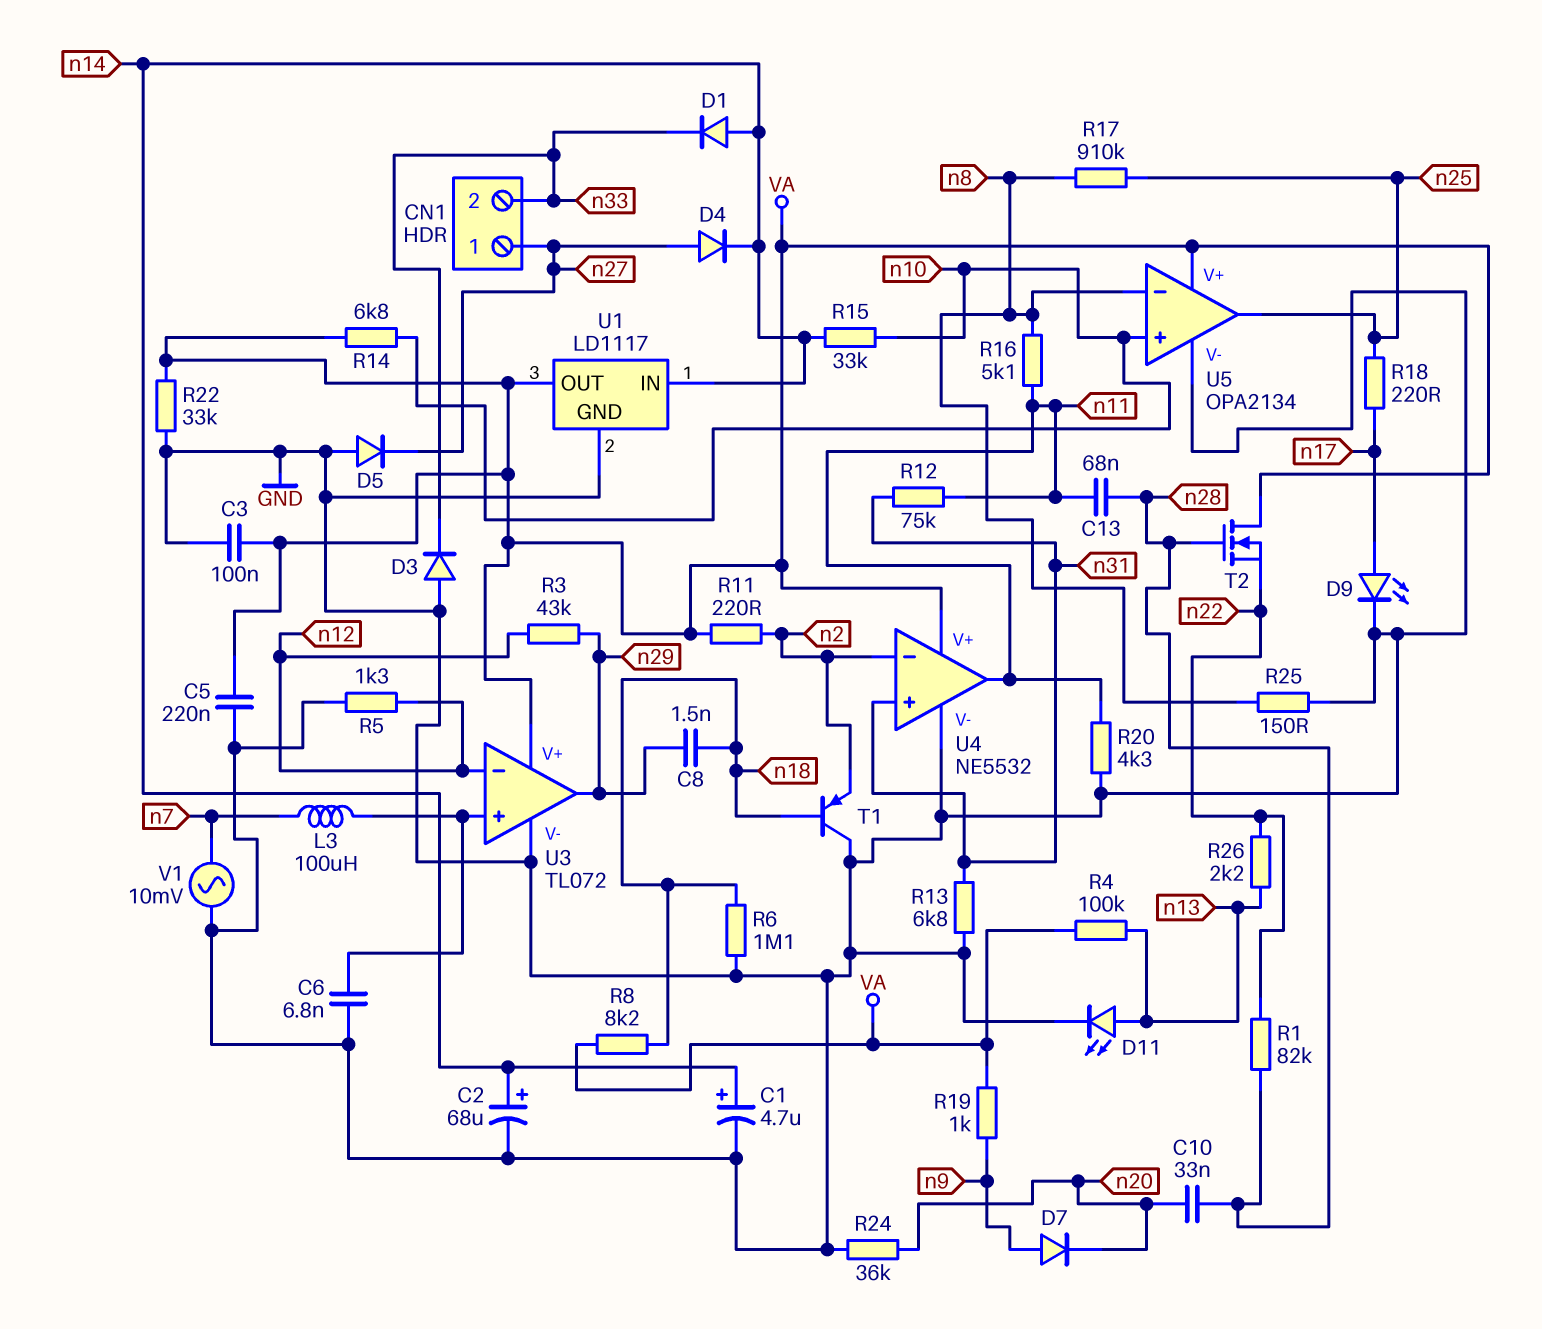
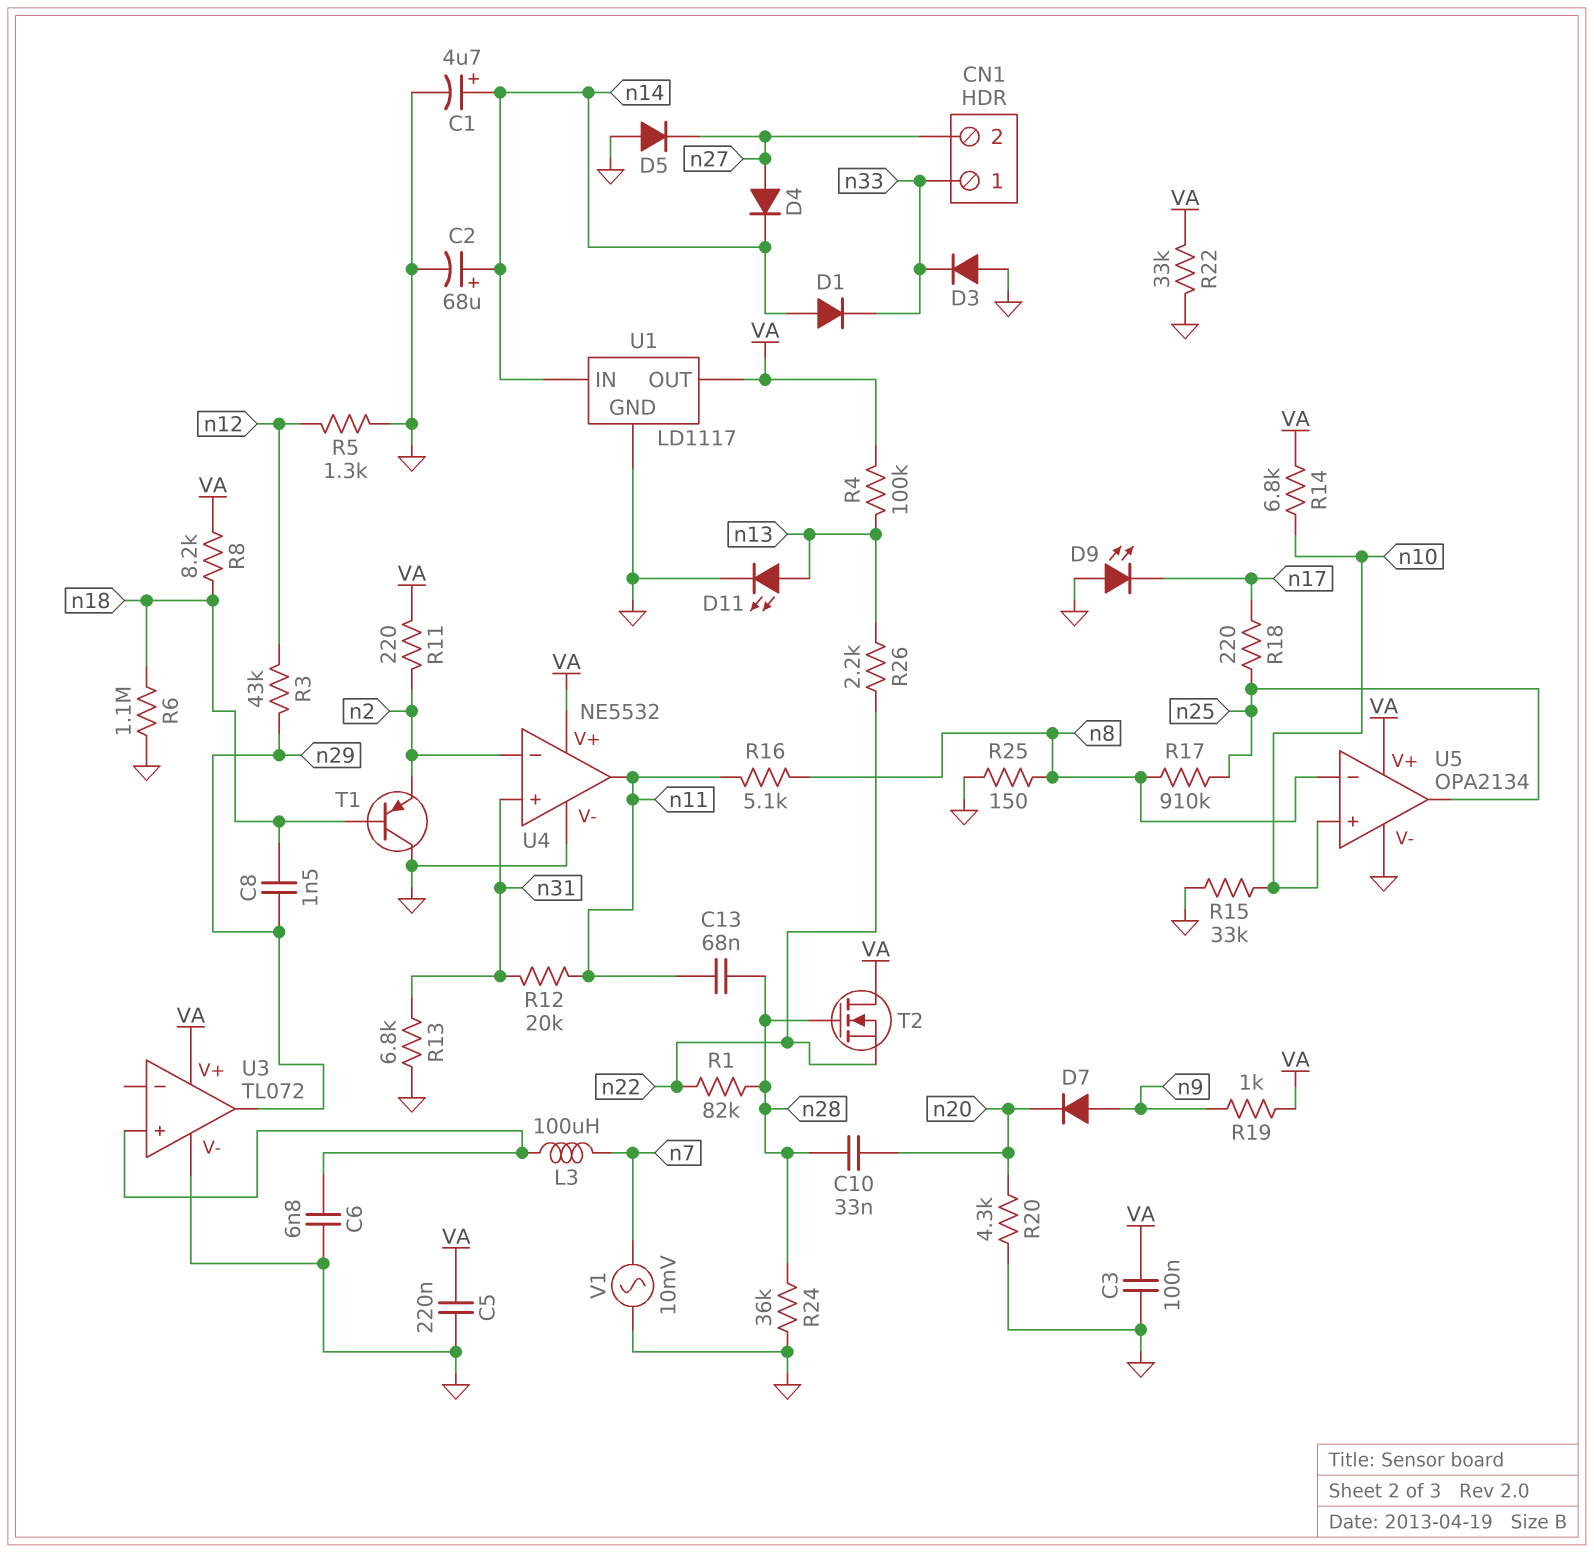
CN1 pin 1: n27 -> n33
CN1 pin 2: n33 -> n27
D9: LED (A n17, K GND) -> LED (A GND, K n17)
R12: 75k (n11, n31) -> 20k (n11, n31)
R15: 33k (n10, n14) -> 33k (GND, n10)
R20: 4.3k (GND, n11) -> 4.3k (GND, n20)
R24: 36k (GND, n20) -> 36k (GND, n28)
U3 pin in-: n12 -> none

